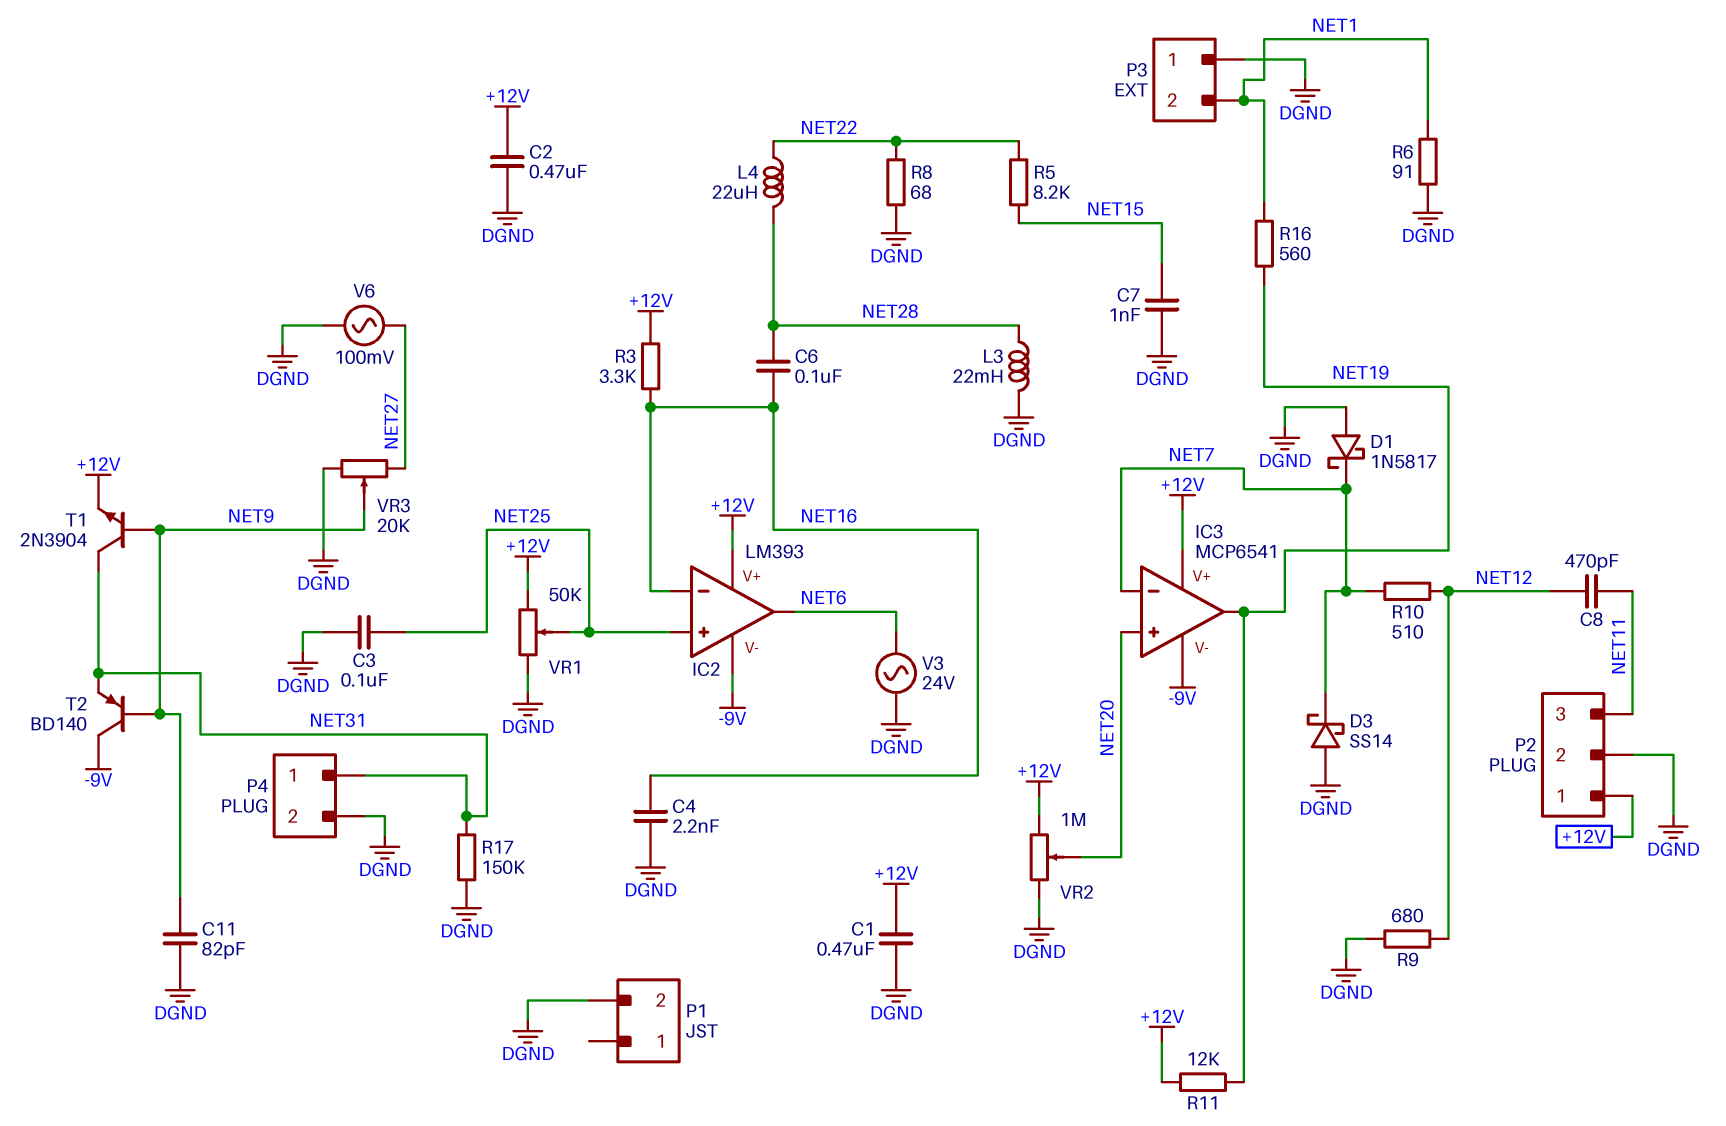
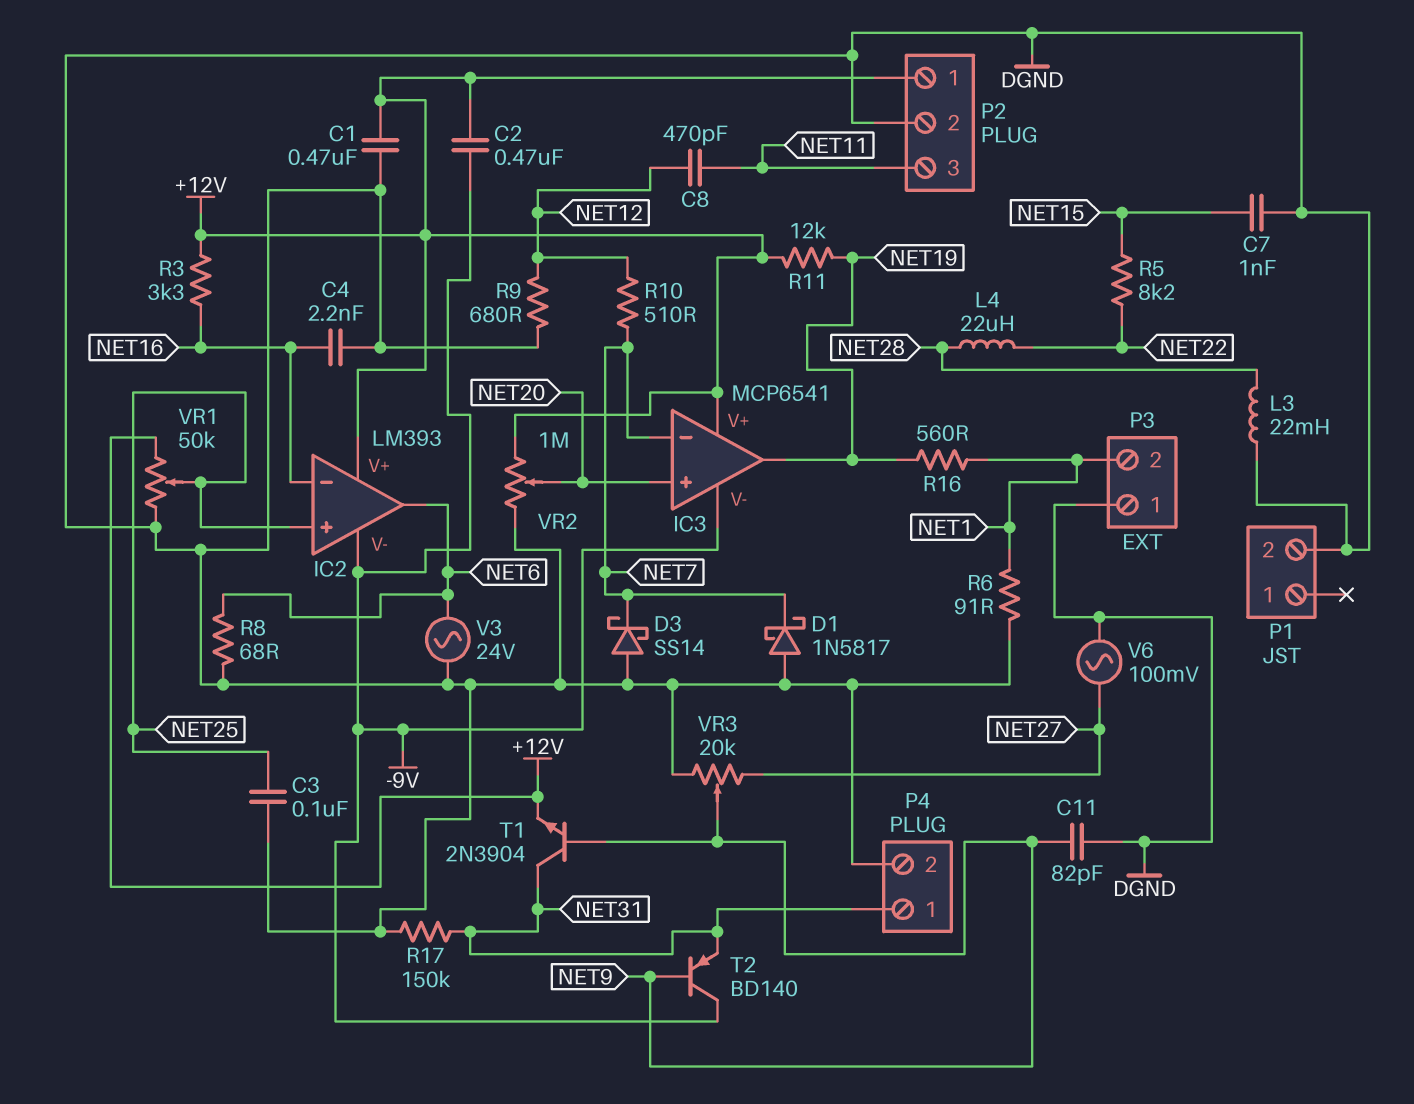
C2: 470nF (+12V, DGND) -> 470nF (+12V, -9V)
C6: 100nF (NET16, NET28) -> none
R8: 68 (DGND, NET22) -> 68 (DGND, NET6)

